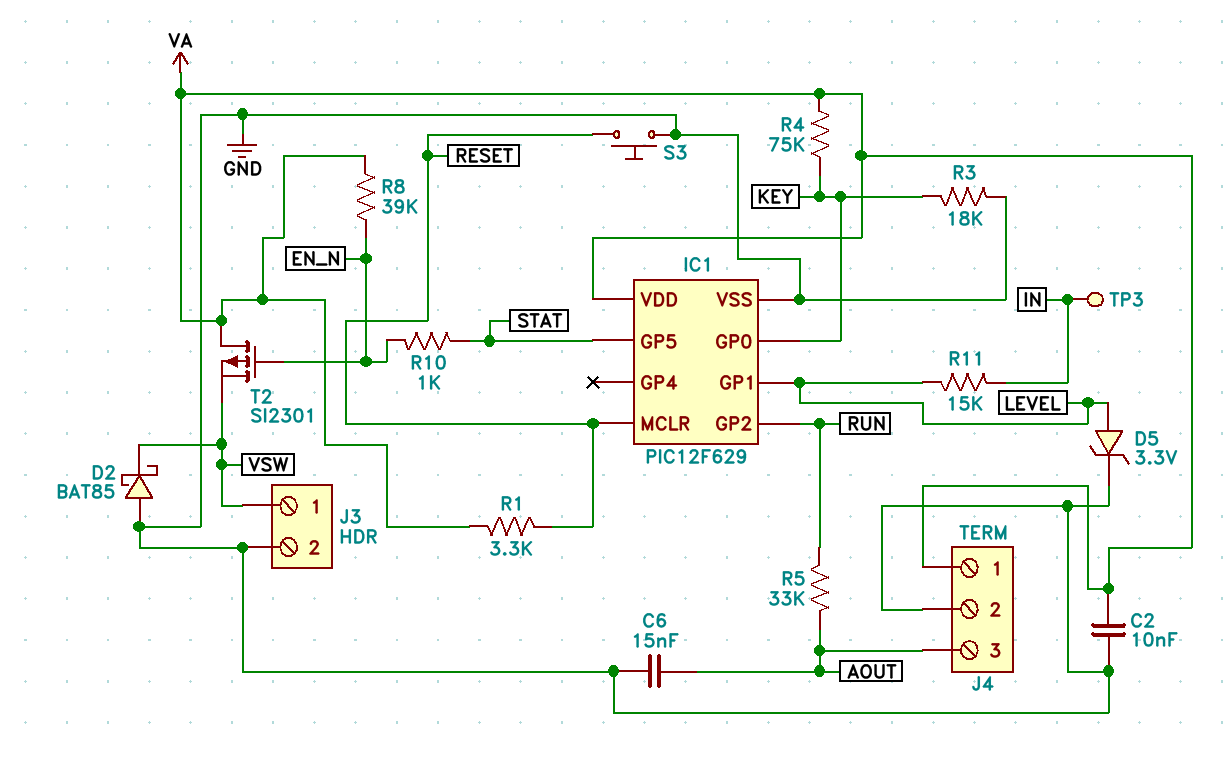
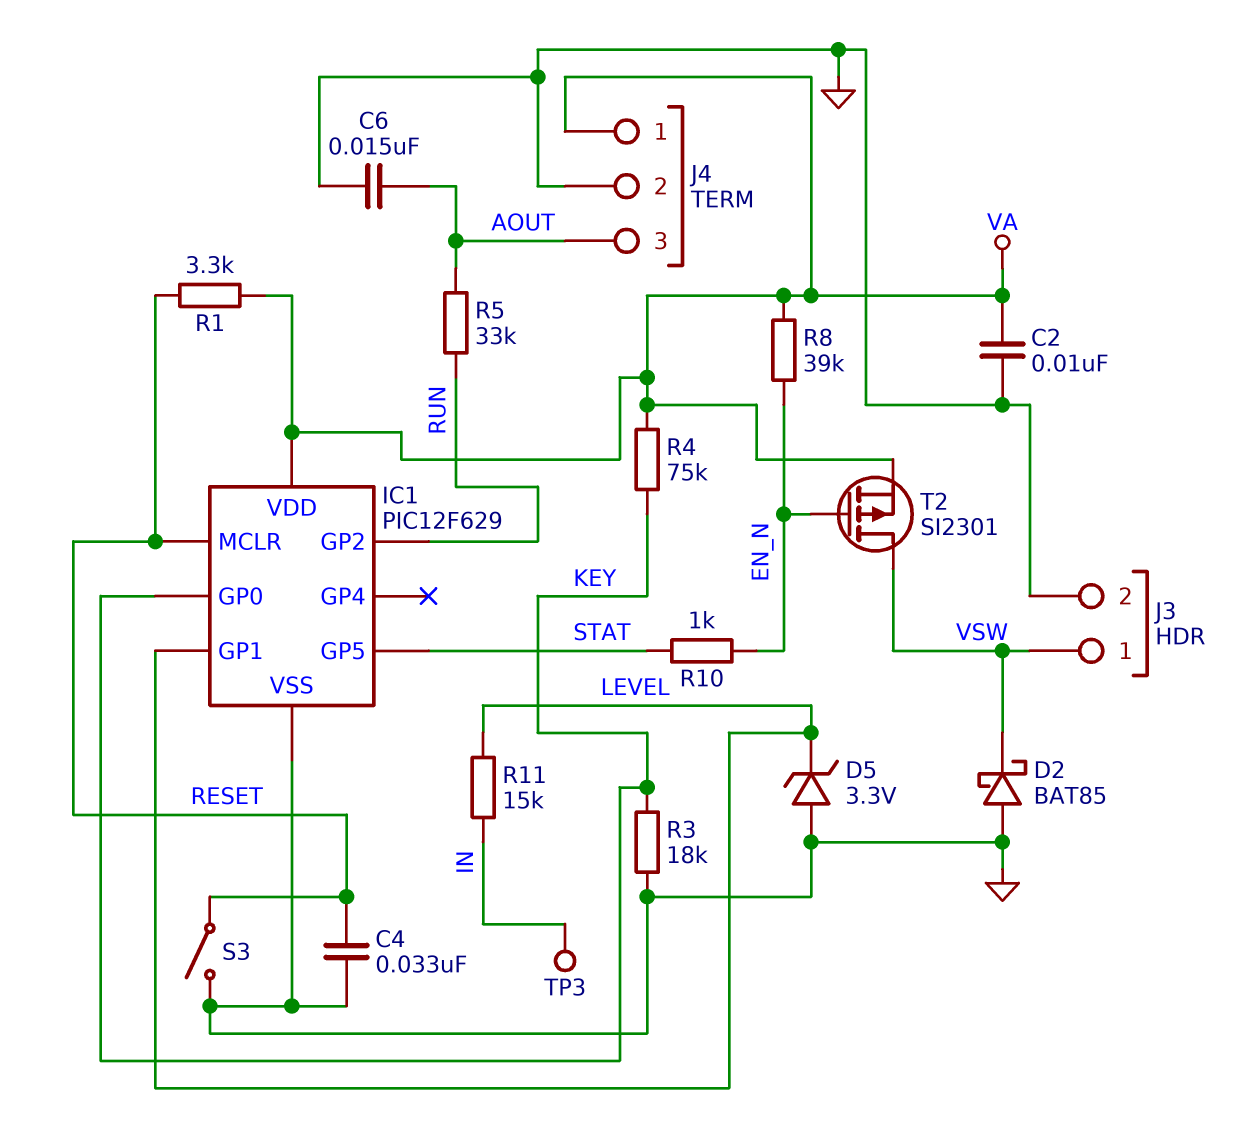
C4: none -> 33nF (GND, RESET)
D5: zener 3.3V (A LEVEL, K GND) -> zener 3.3V (A GND, K LEVEL)
S3: button (GND, RESET) -> switch (GND, RESET)
T2: PMOS SI2301 (G EN_N, D VA, S VSW) -> PMOS SI2301 (G EN_N, D VSW, S VA)

